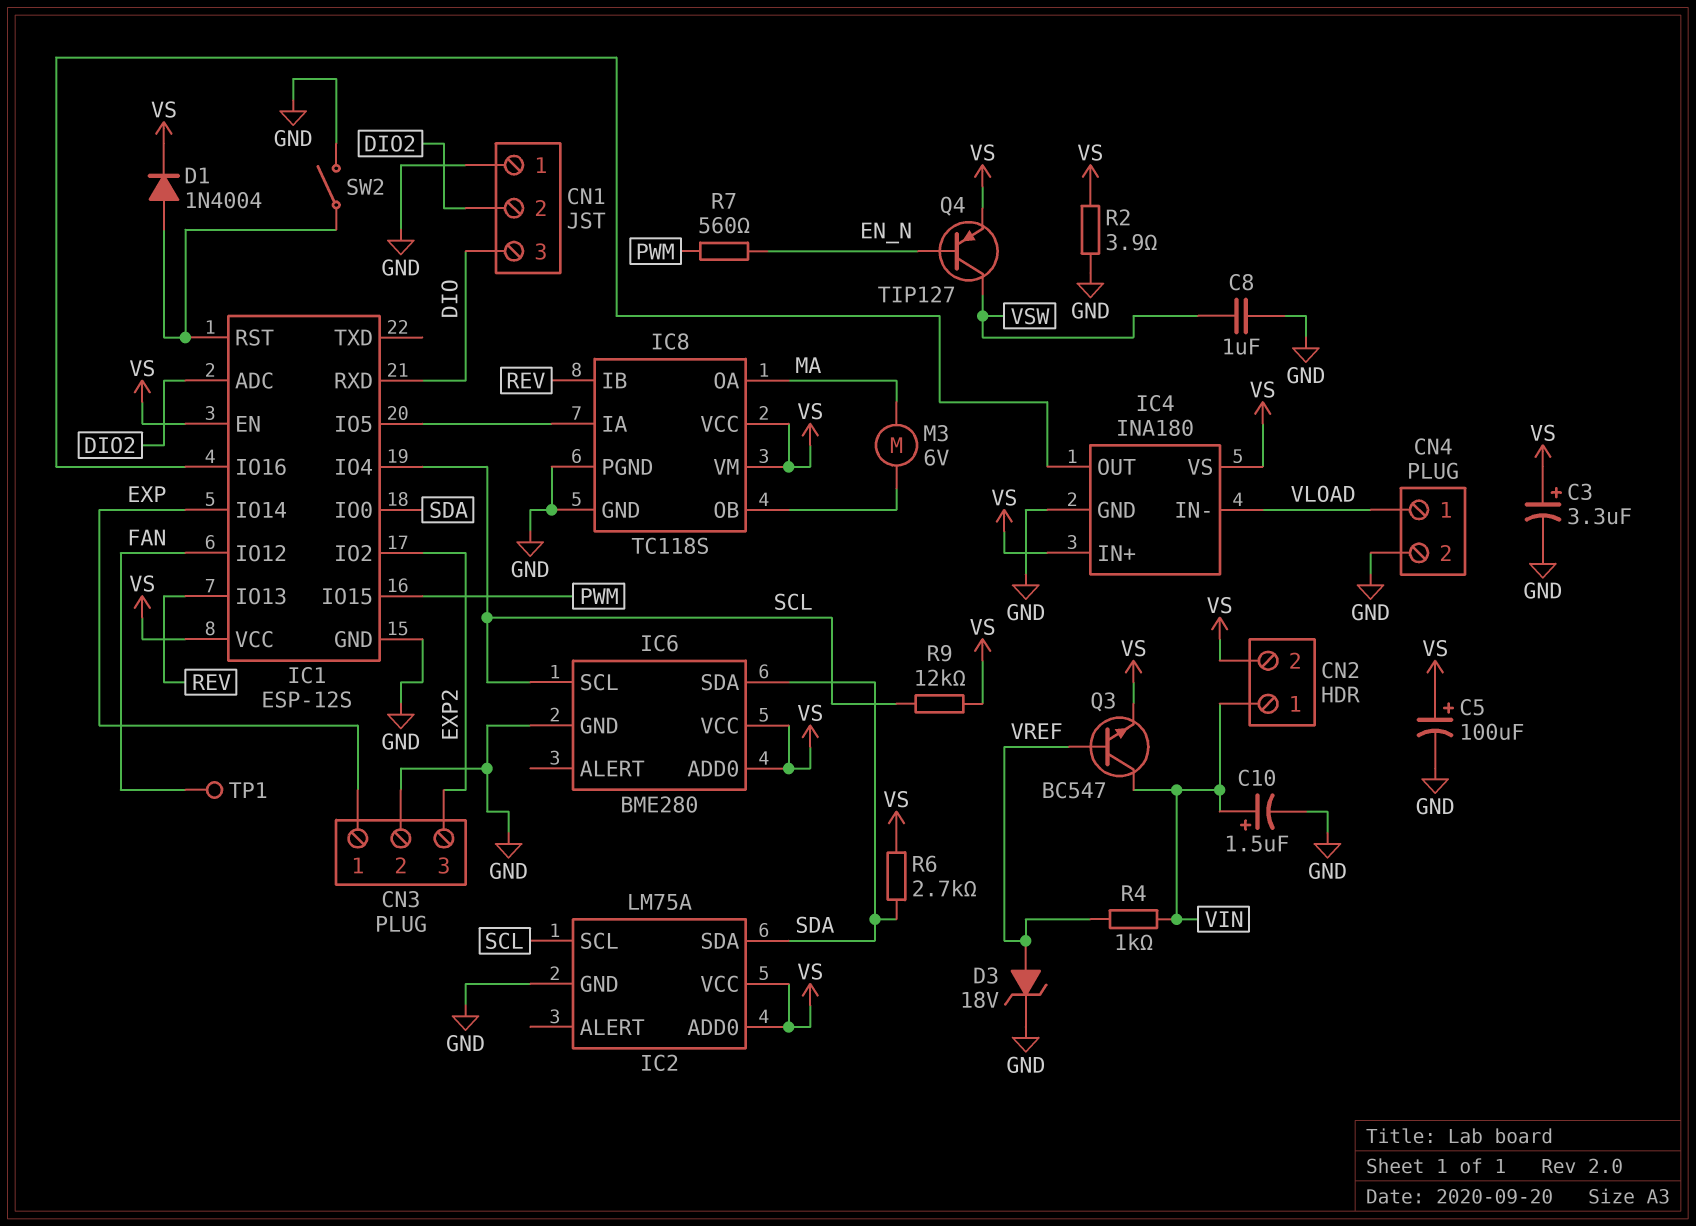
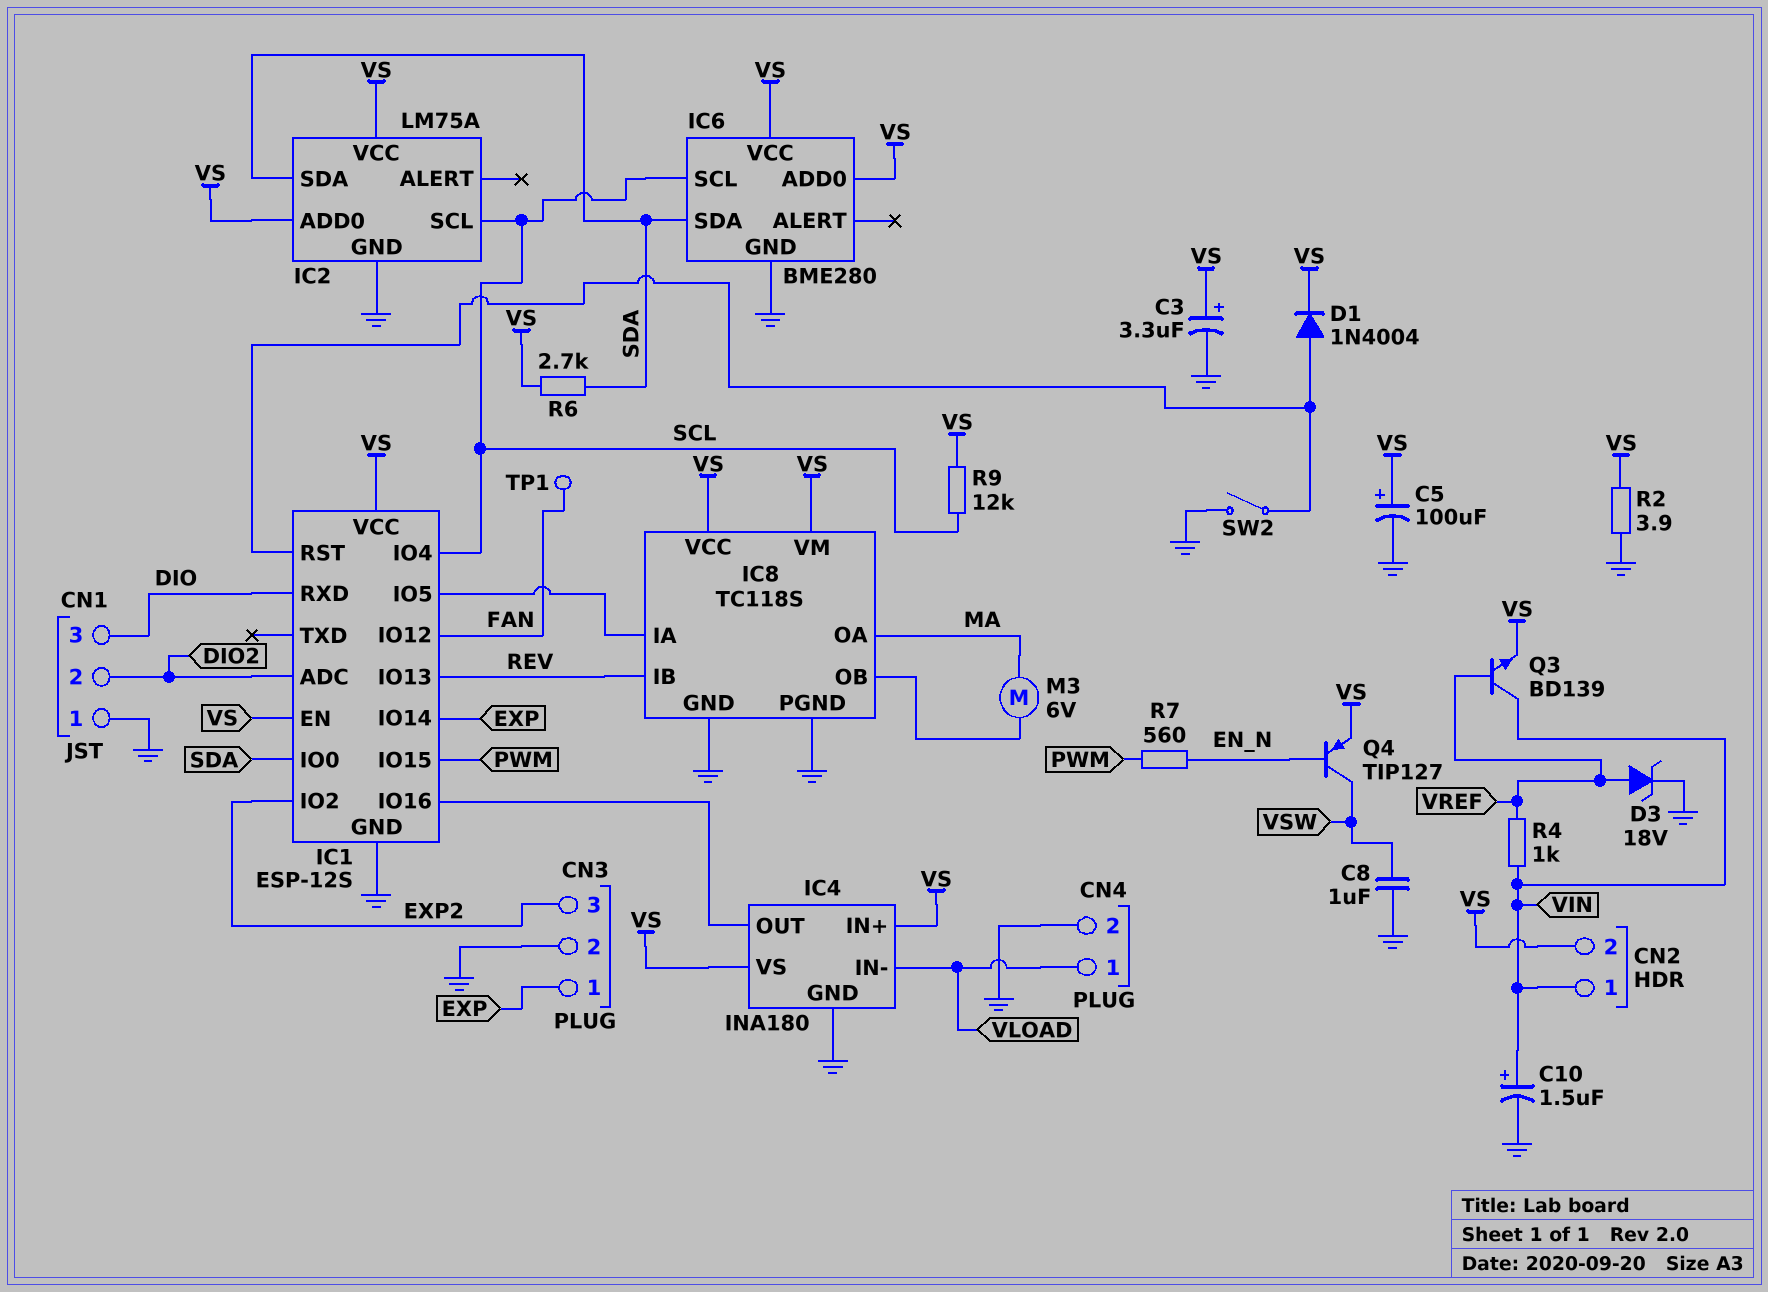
Q3: NPN BC547 (B VREF, C VIN, E VS) -> NPN BD139 (B VREF, C VIN, E VS)

